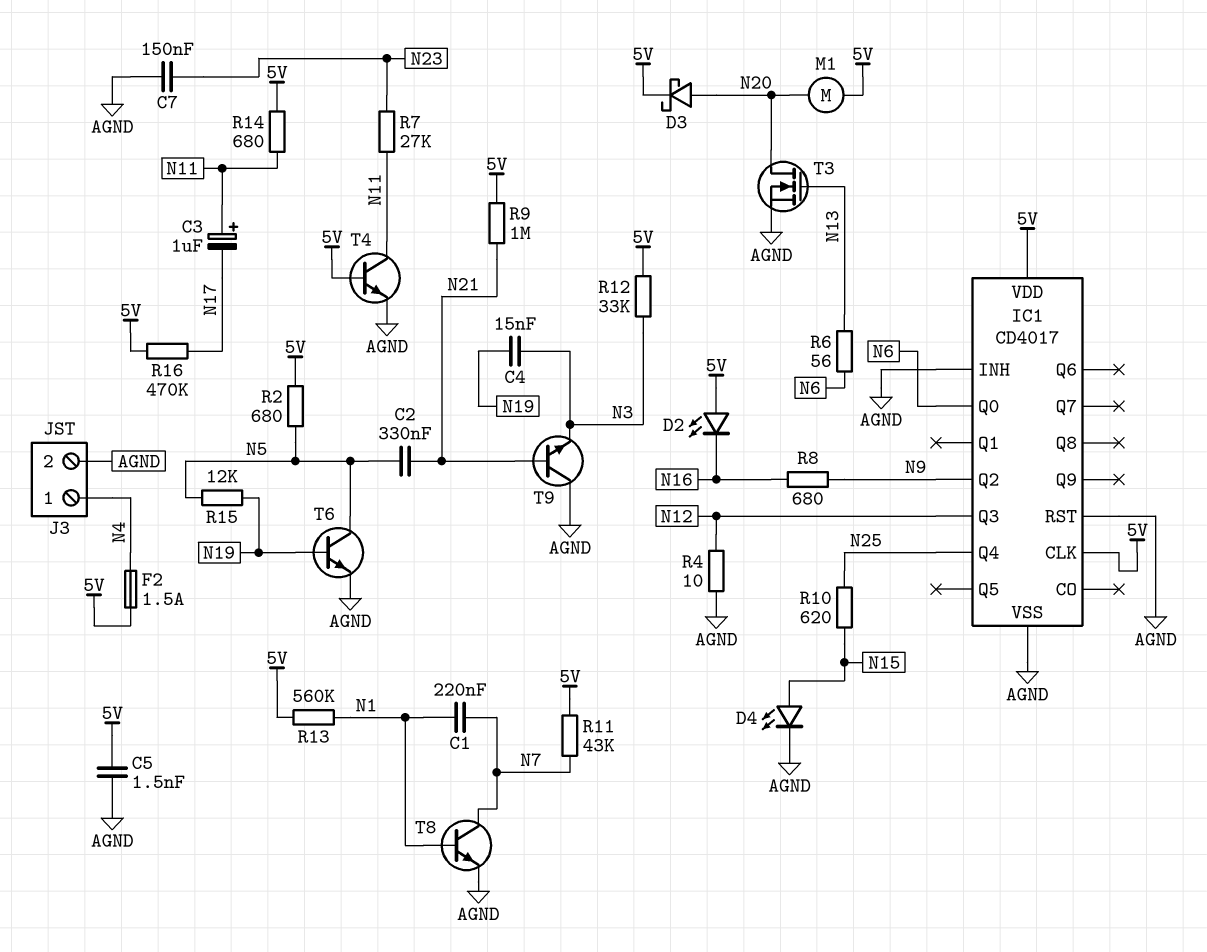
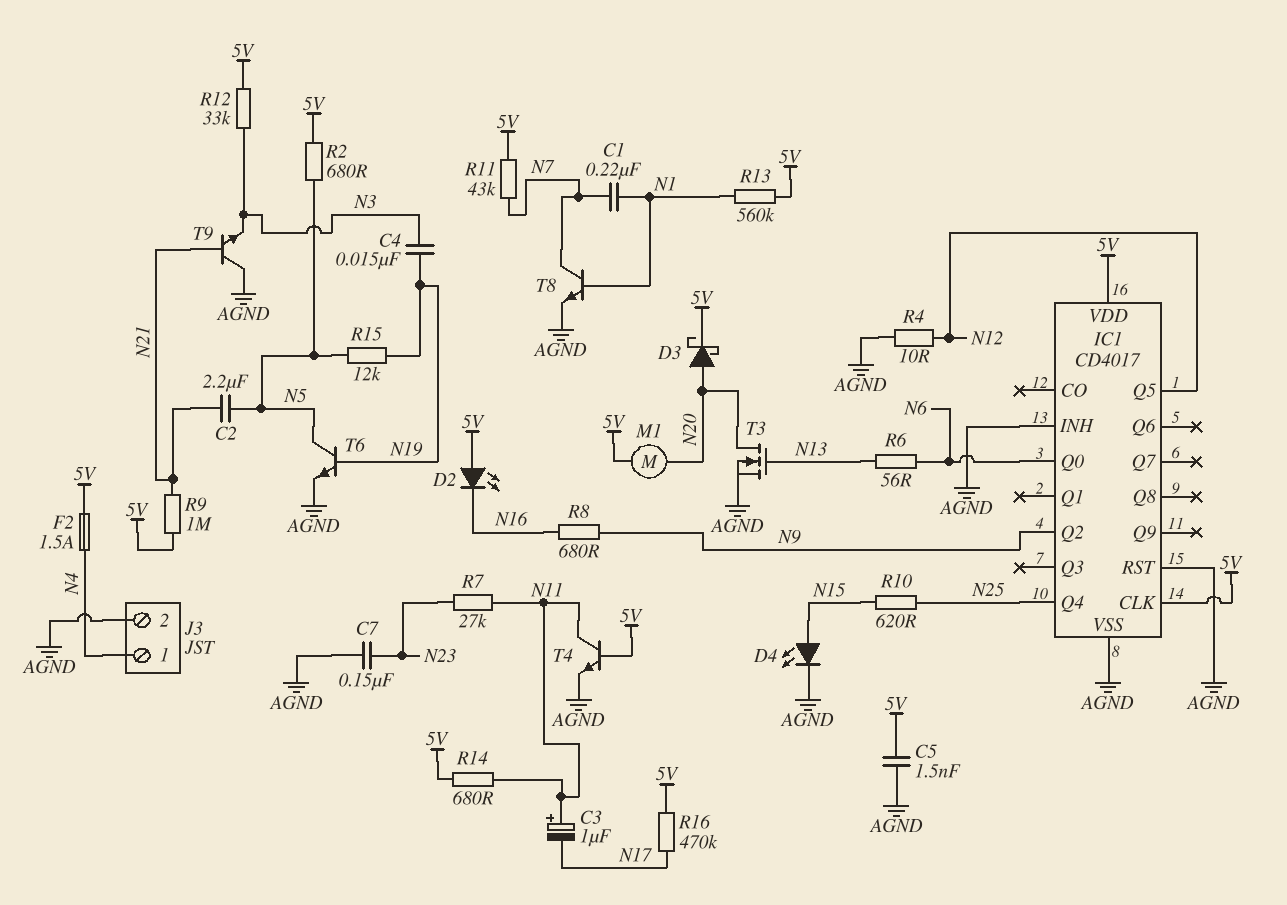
C2: 330nF (N5, N21) -> 2.2uF (N5, N21)
IC1 pin Q3: N12 -> none
IC1 pin Q5: none -> N12

